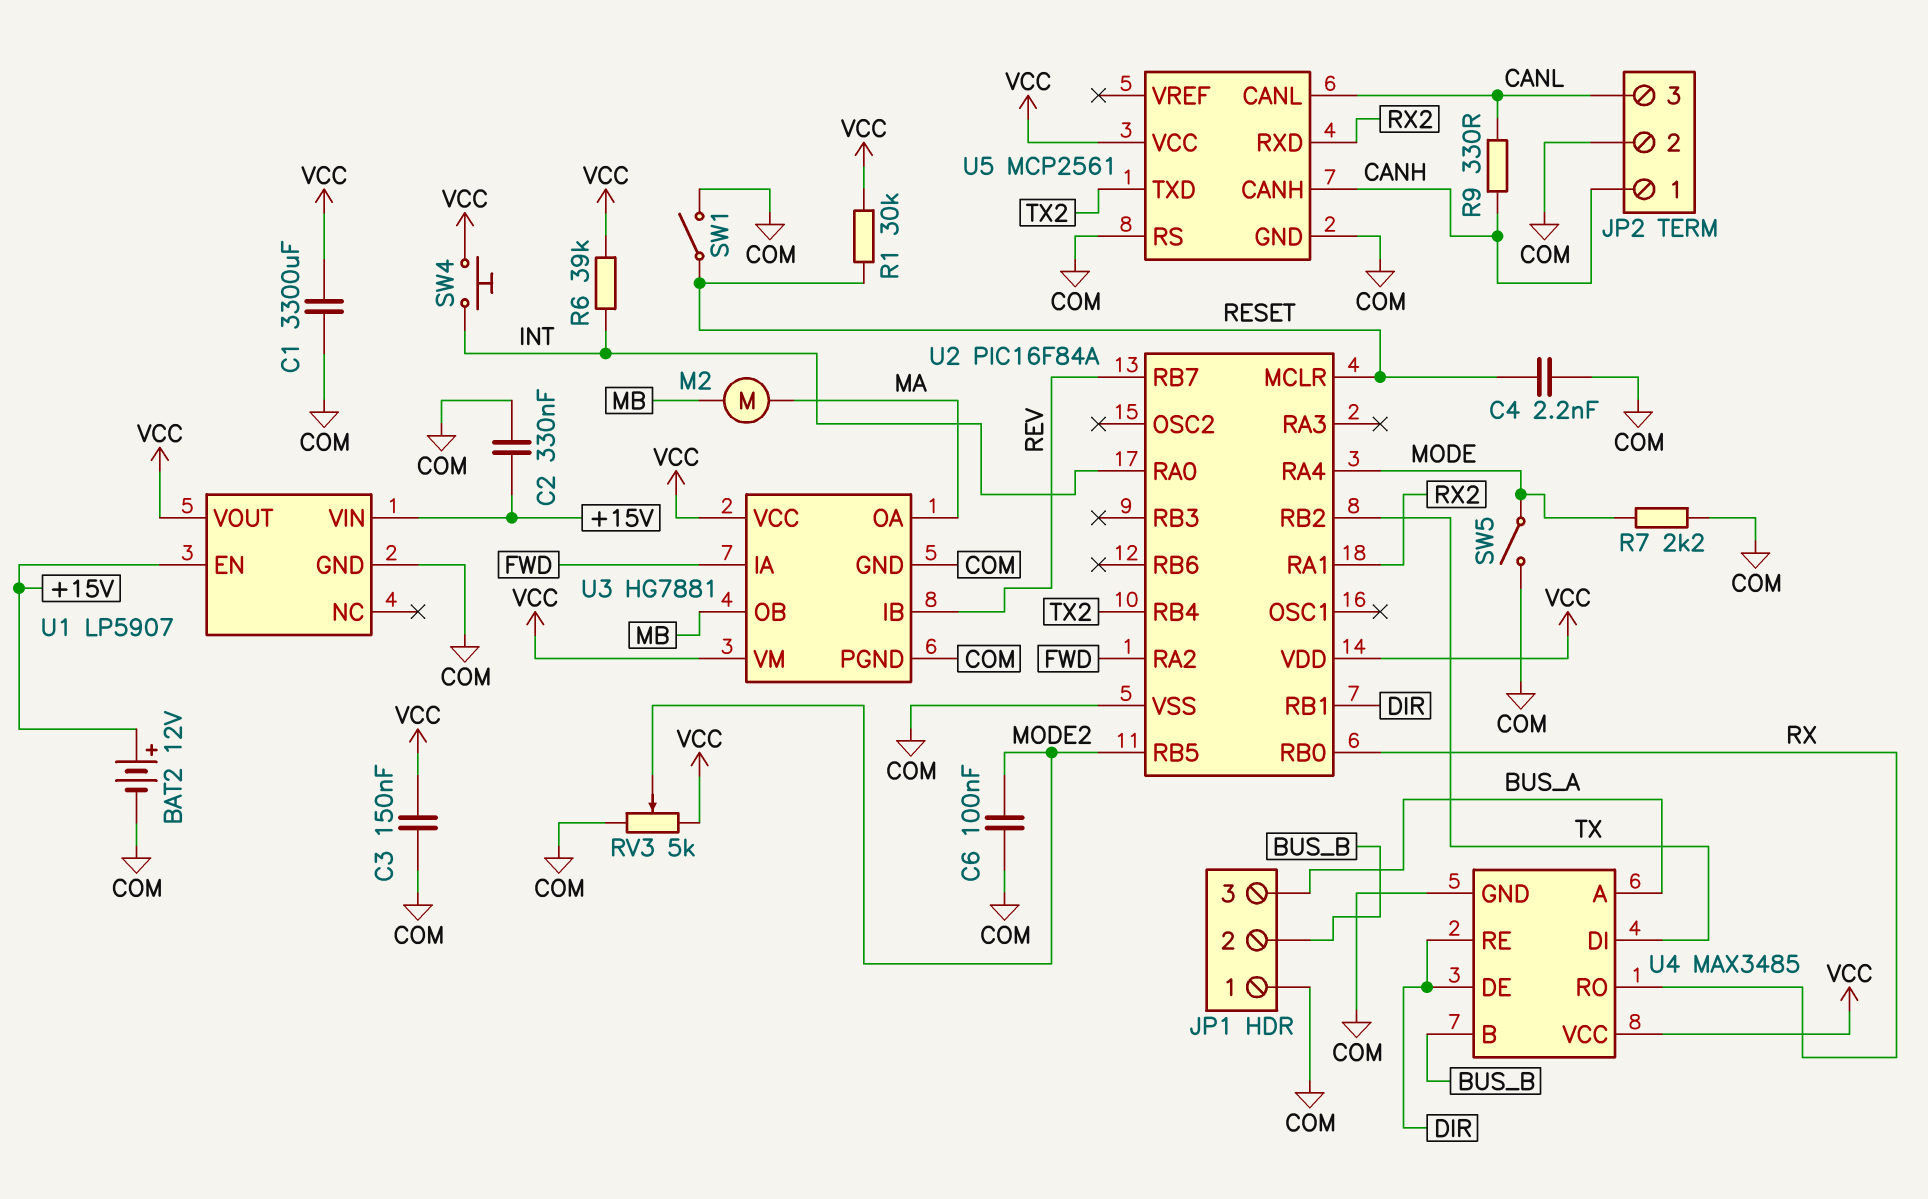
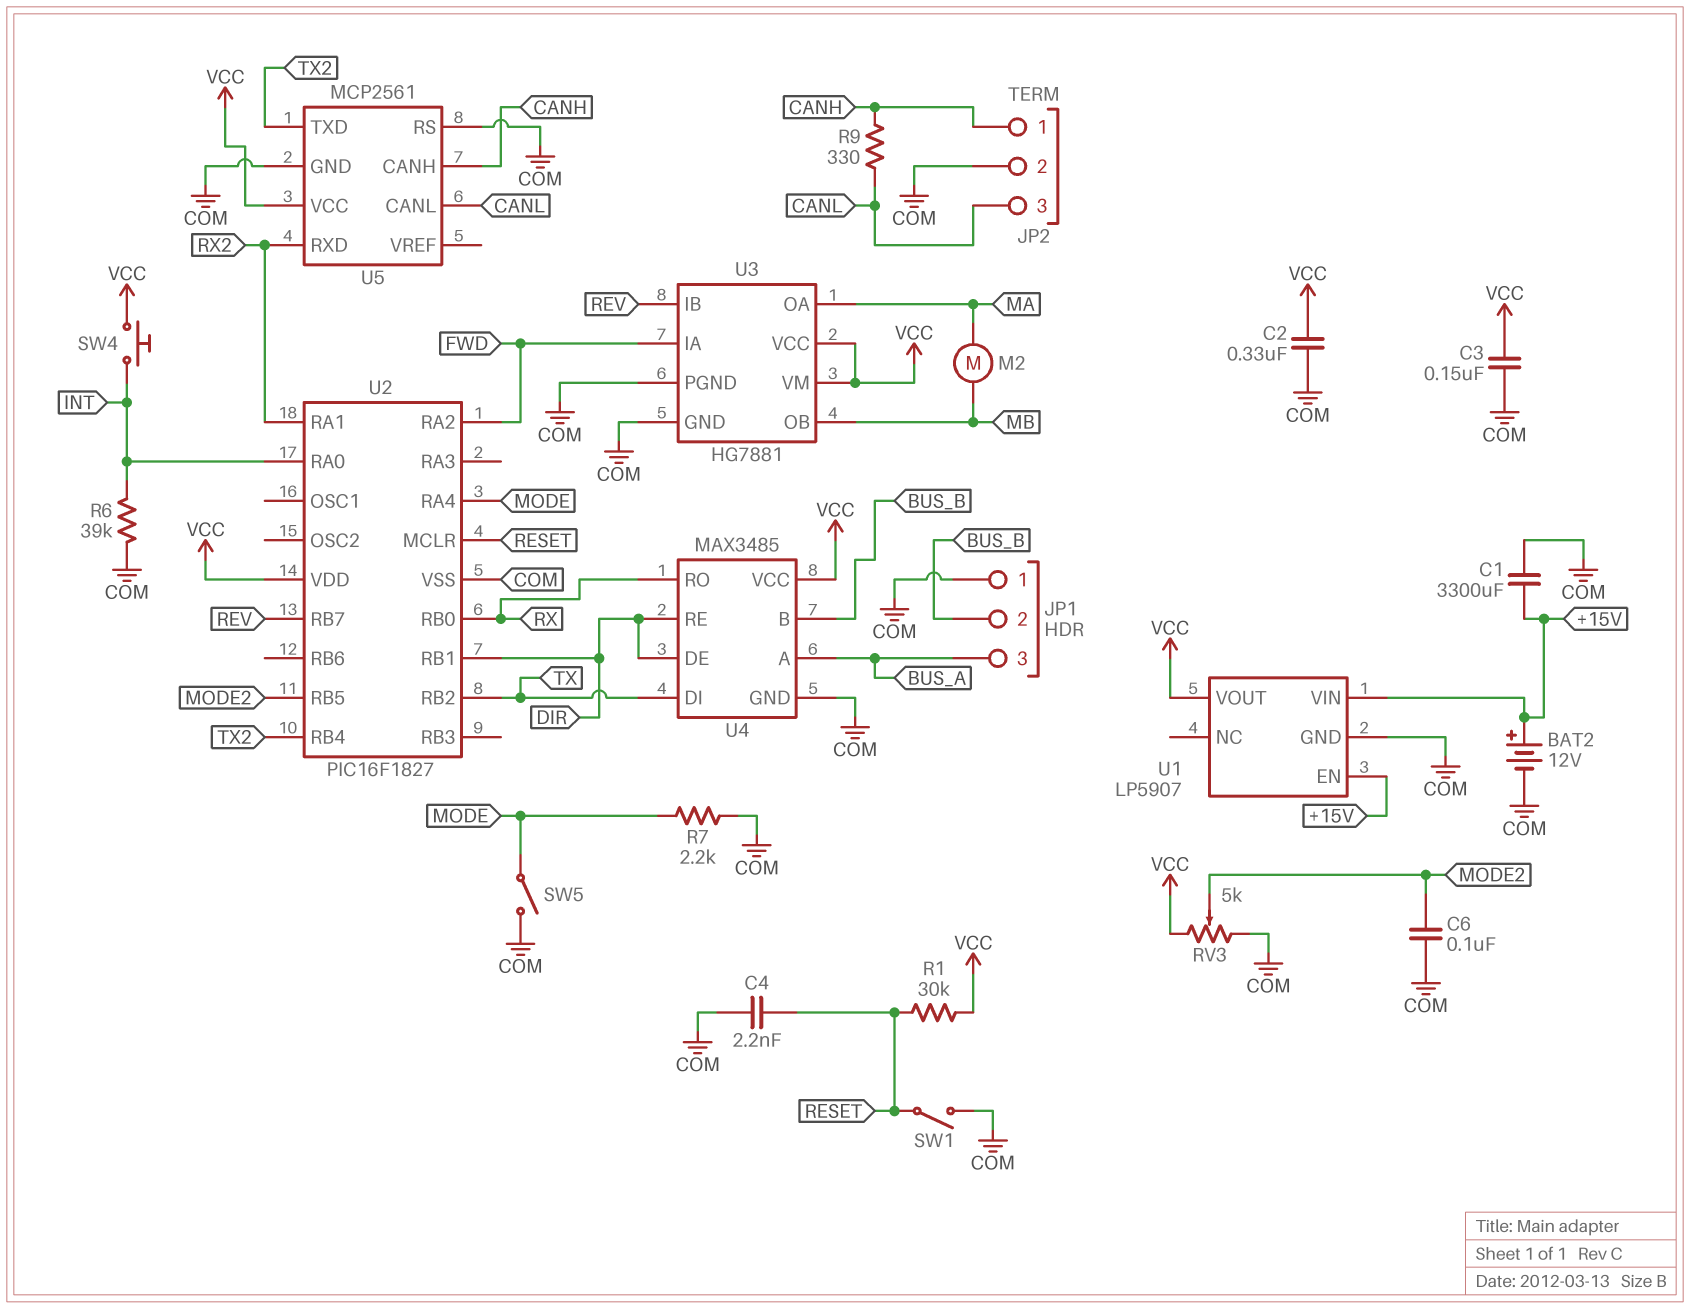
C1: 3300uF (COM, VCC) -> 3300uF (+15V, COM)
C2: 330nF (+15V, COM) -> 330nF (COM, VCC)
R6: 39k (INT, VCC) -> 39k (COM, INT)
U2: PIC16F84A -> PIC16F1827

